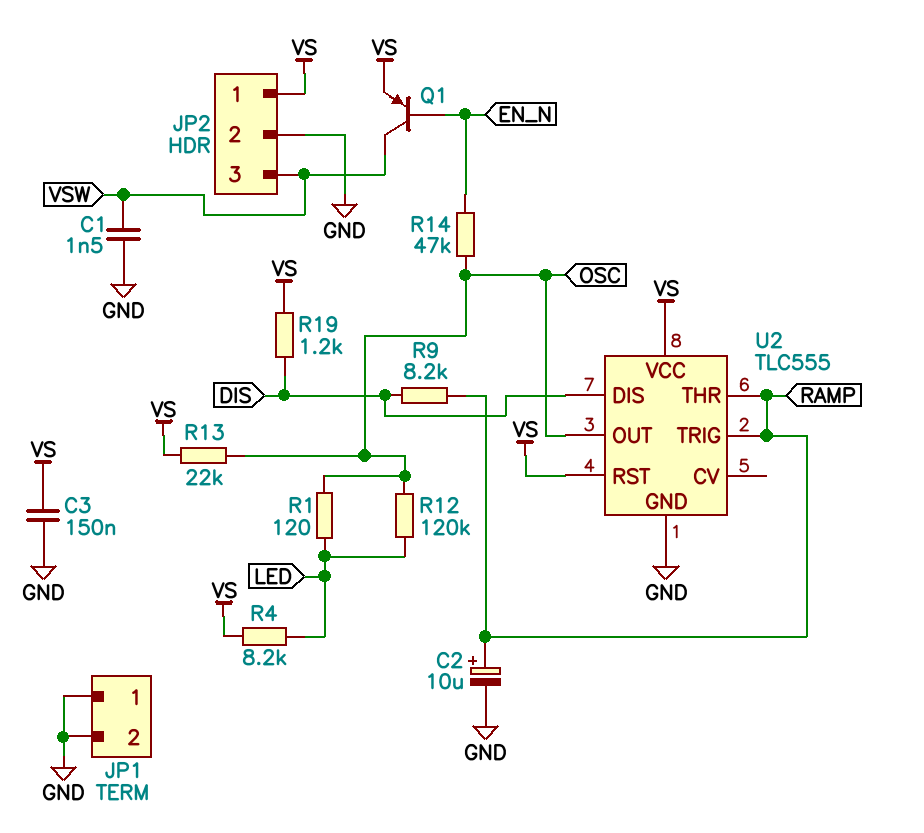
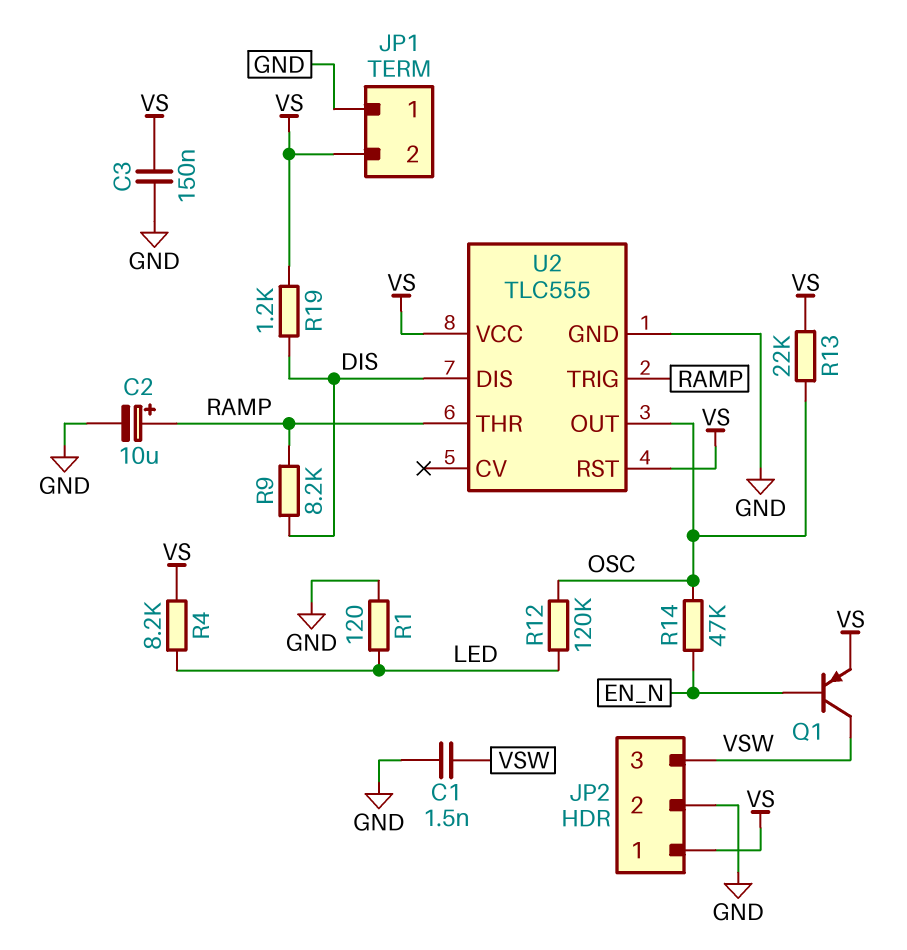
JP1 pin 2: GND -> VS
R1: 120 (LED, OSC) -> 120 (GND, LED)

